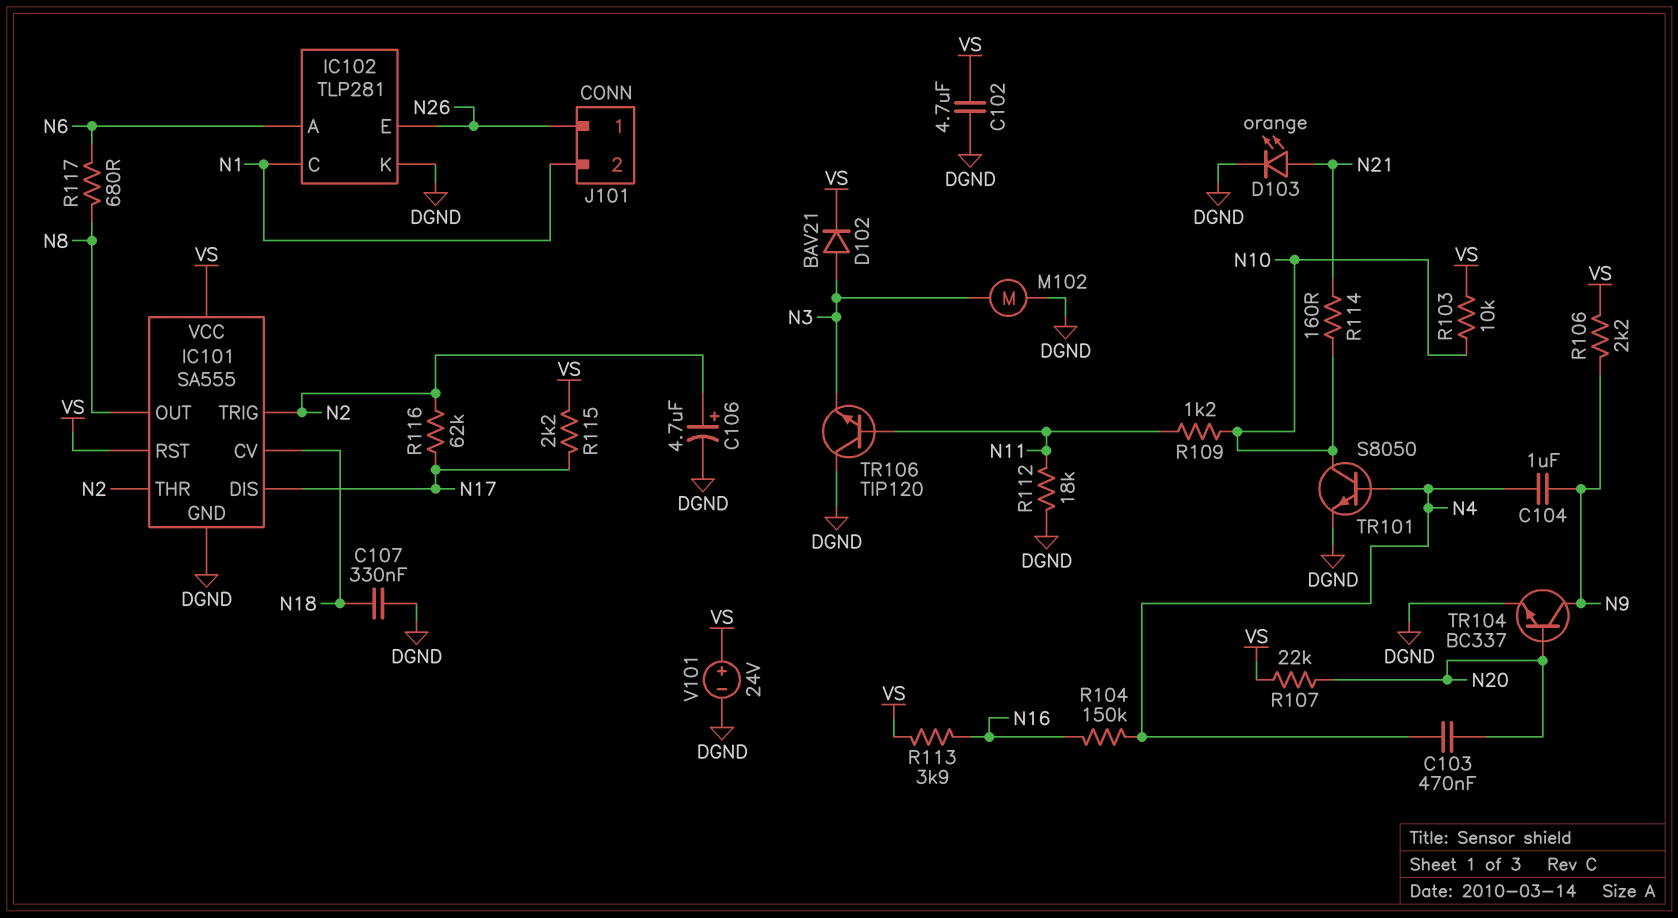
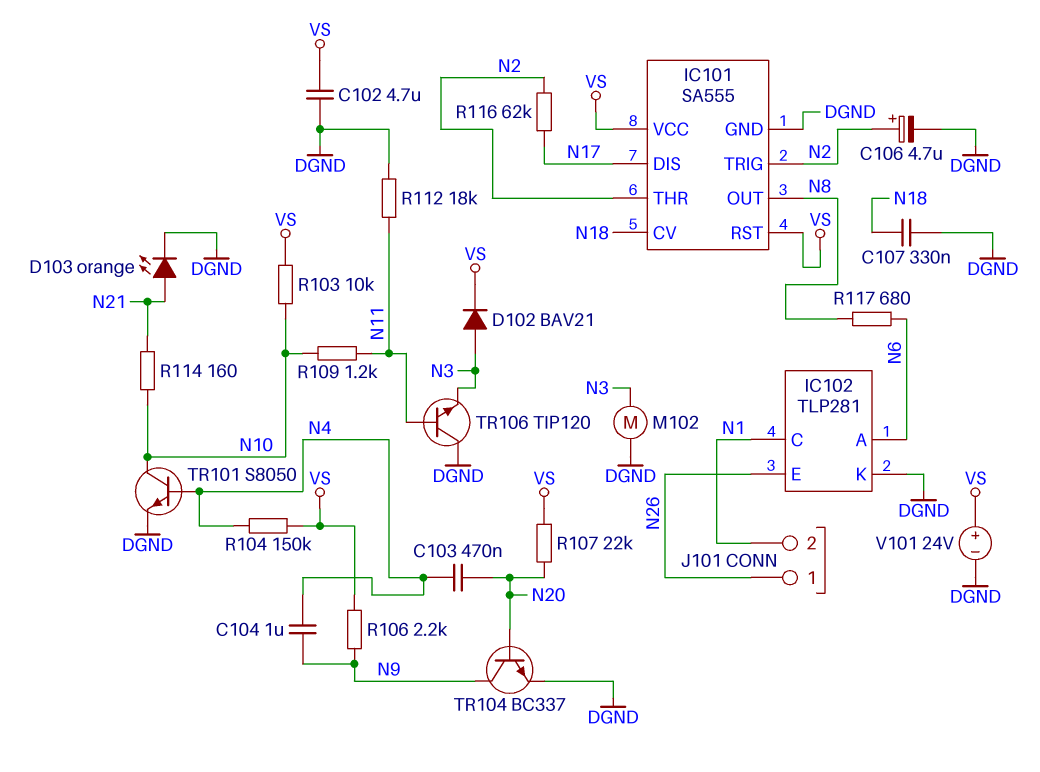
R104: 150k (N4, N16) -> 150k (N4, VS)
R113: 3.9k (N16, VS) -> none
R115: 2.2k (N17, VS) -> none

